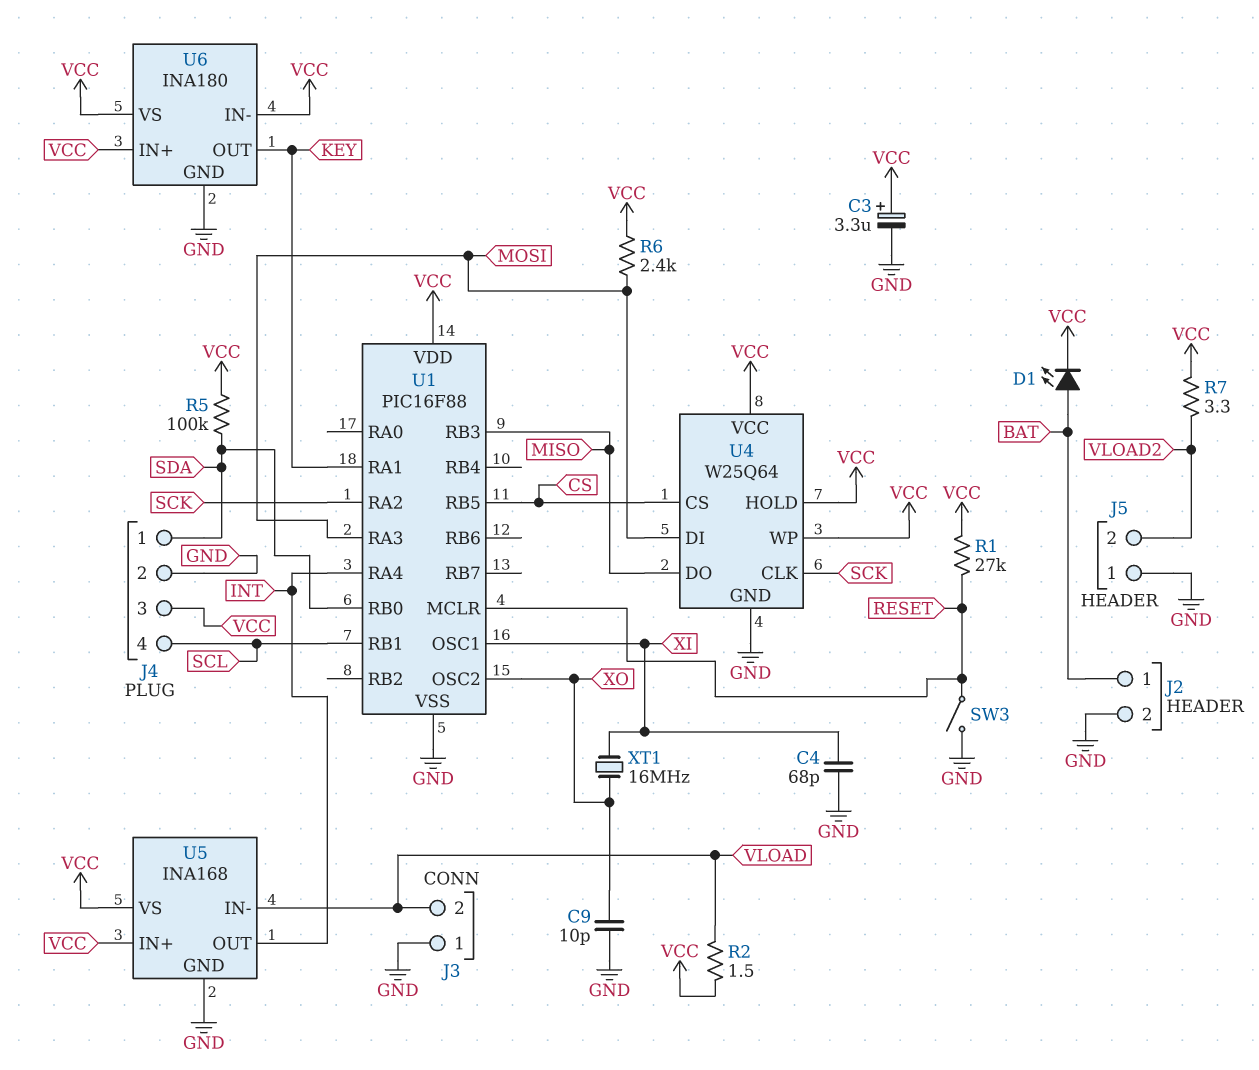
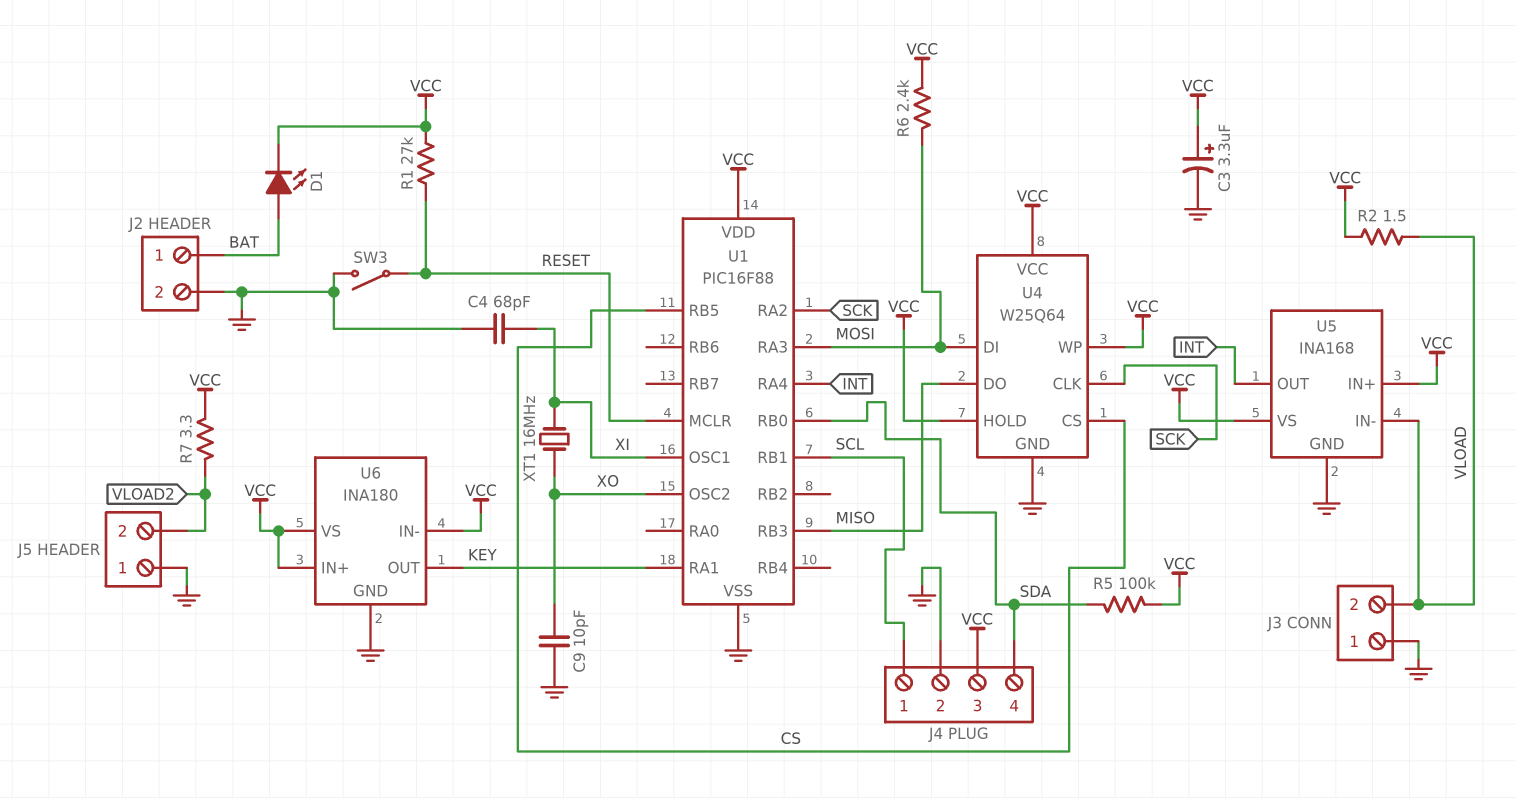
J4 pin 1: SDA -> SCL
J4 pin 4: SCL -> SDA

